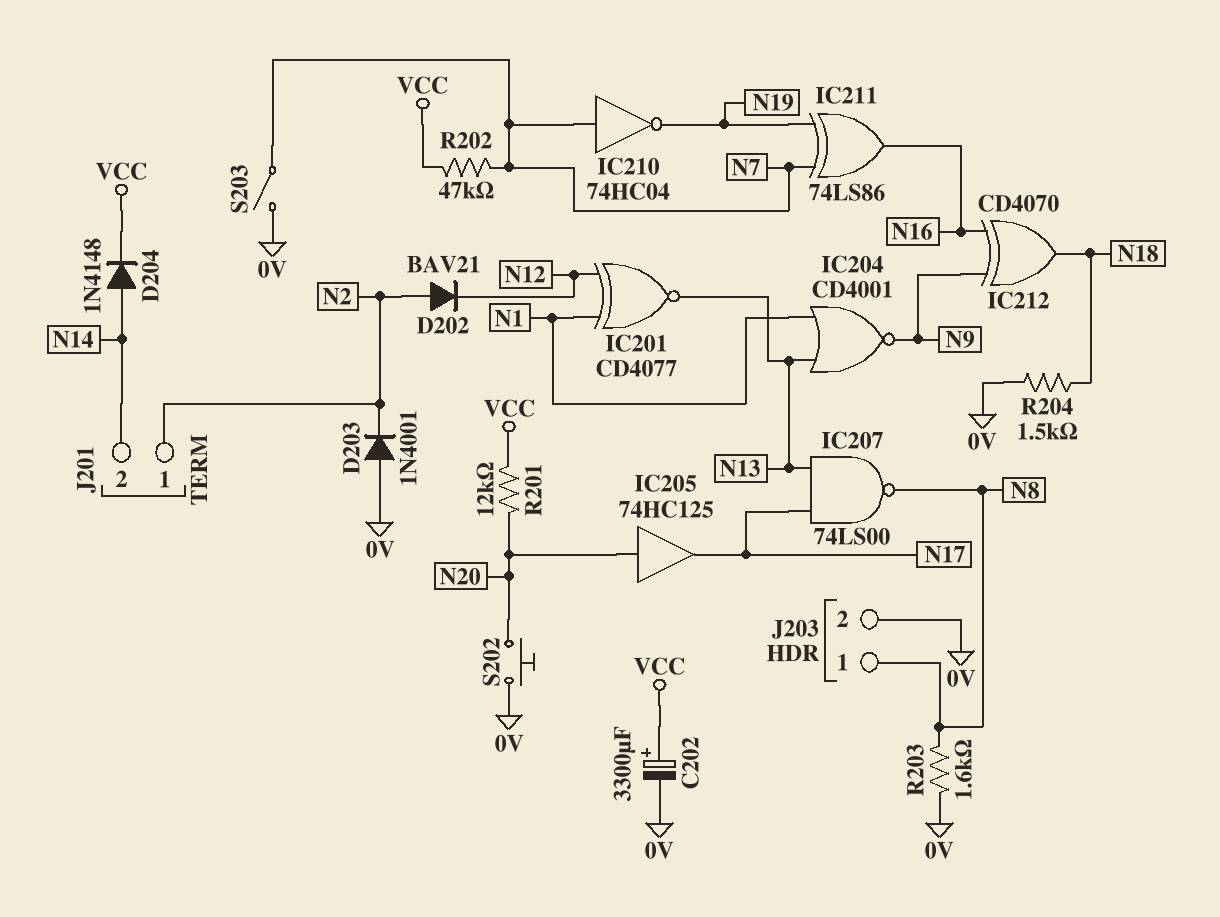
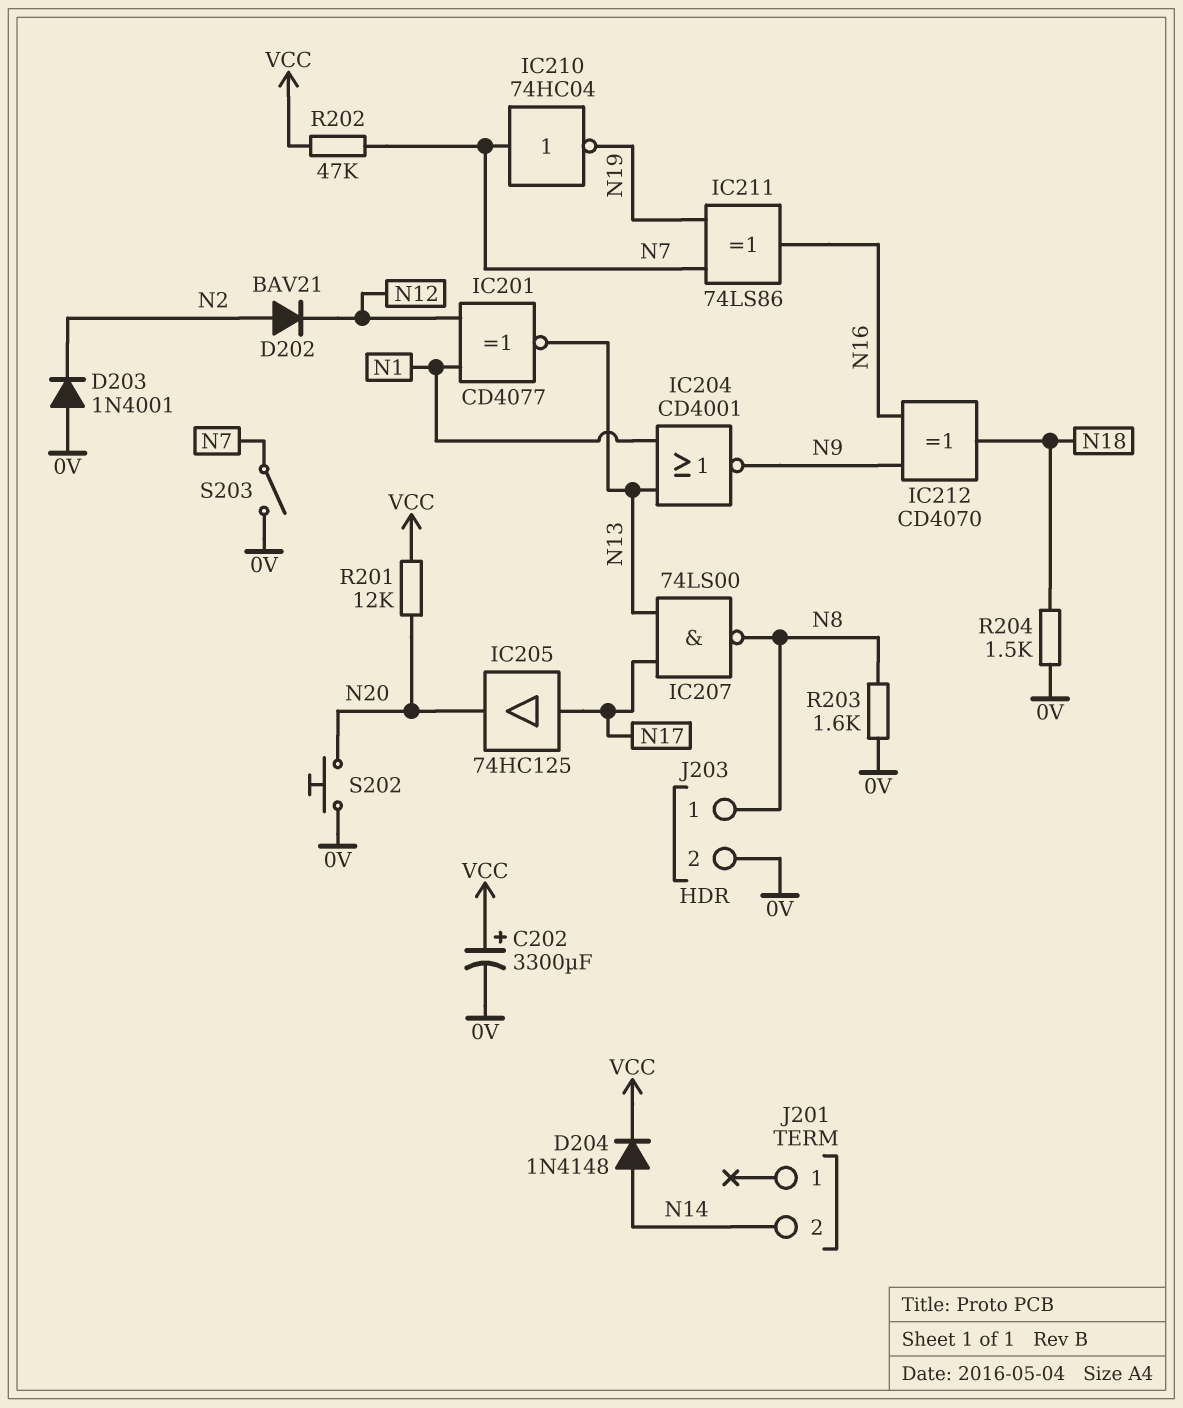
IC205: buffer 74HC125 (in N20, out N17) -> buffer 74HC125 (in N17, out N20)
J201 pin 1: N2 -> none

